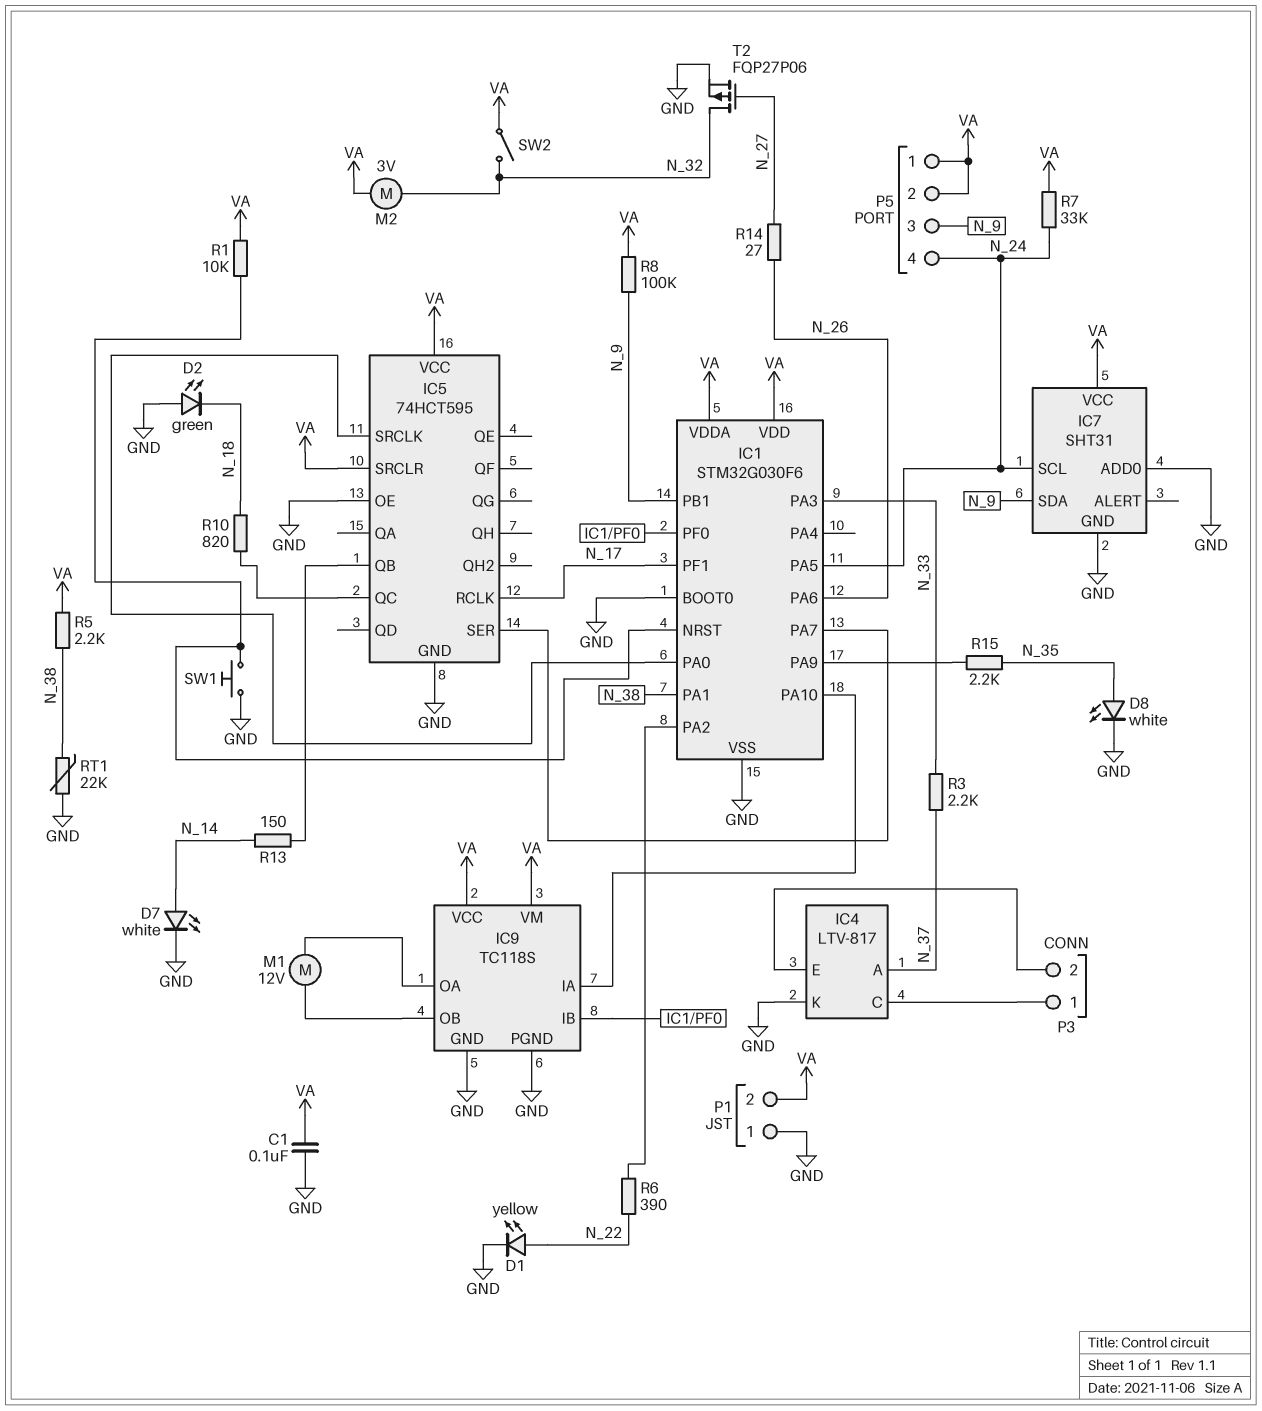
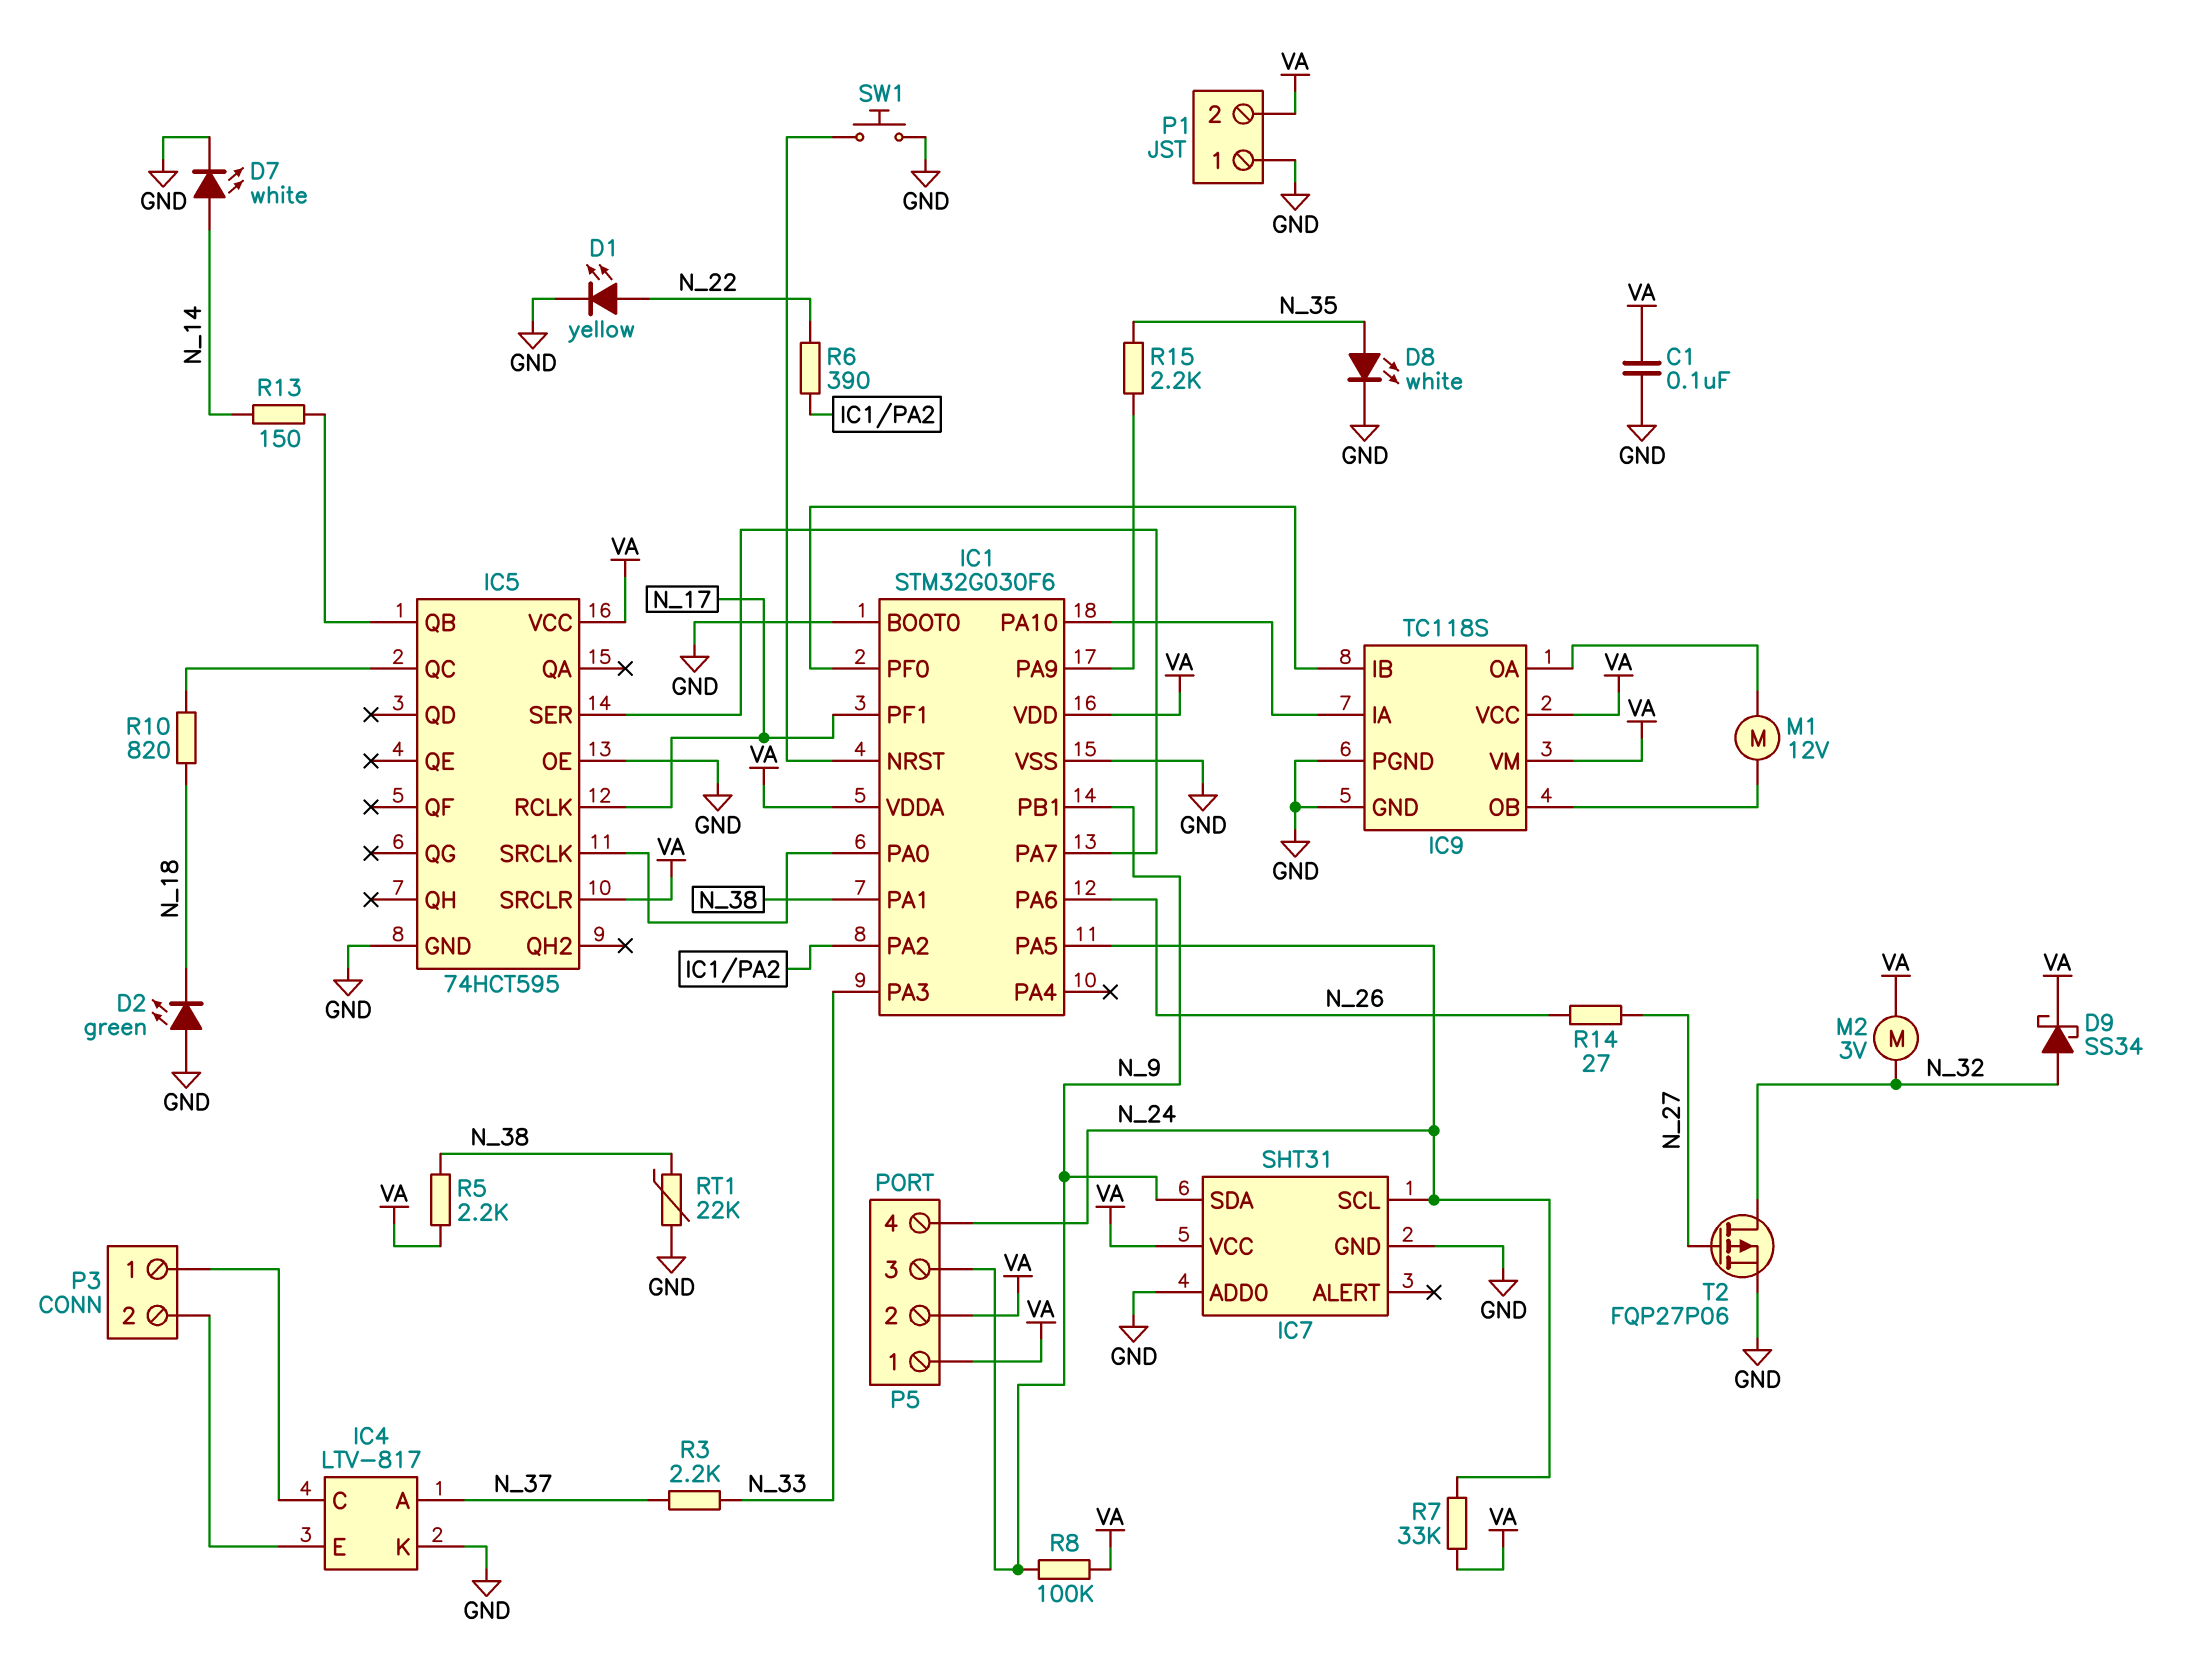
D9: none -> schottky SS34 (A N_32, K VA)
R1: 10k (IC1/NRST, VA) -> none
SW2: switch (N_32, VA) -> none

